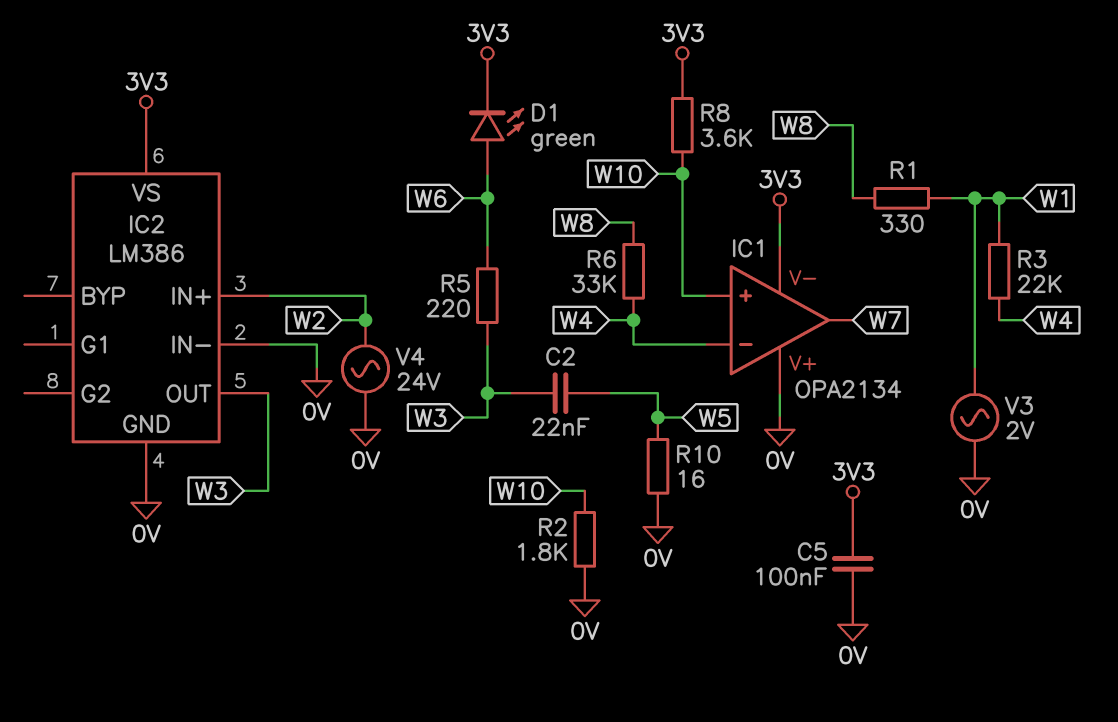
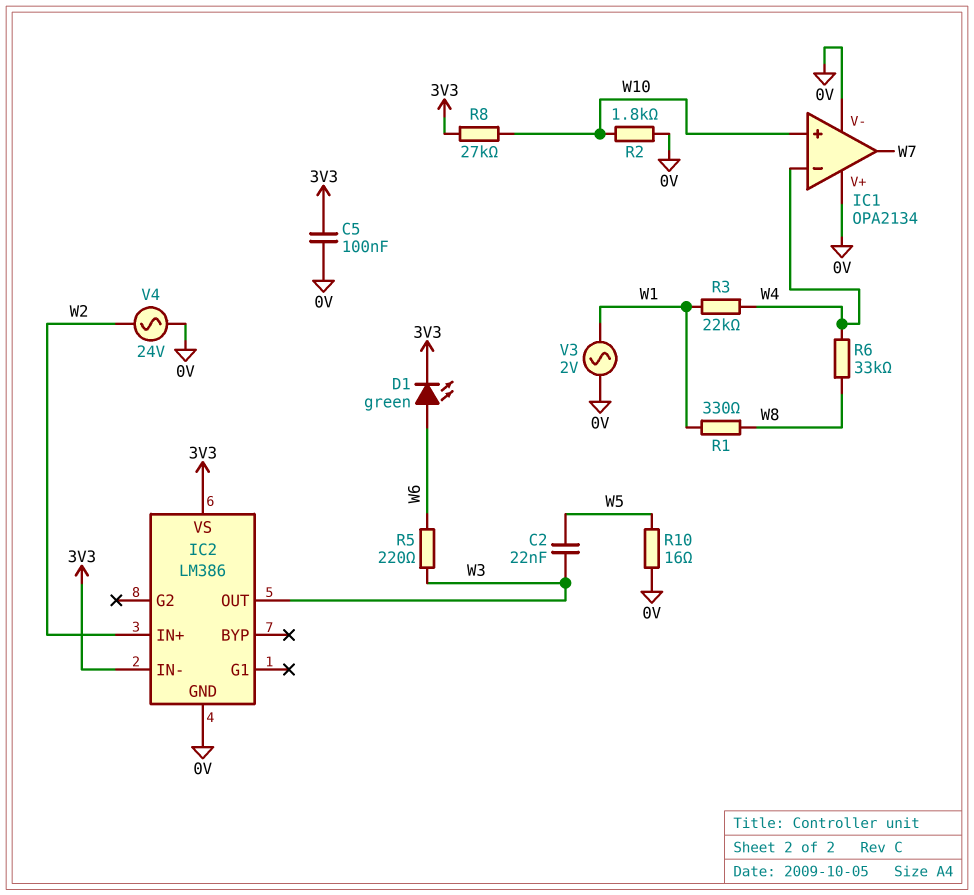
IC1 pin V-: 3V3 -> 0V
IC2 pin IN-: 0V -> 3V3
R8: 3.6k (3V3, W10) -> 27k (3V3, W10)

